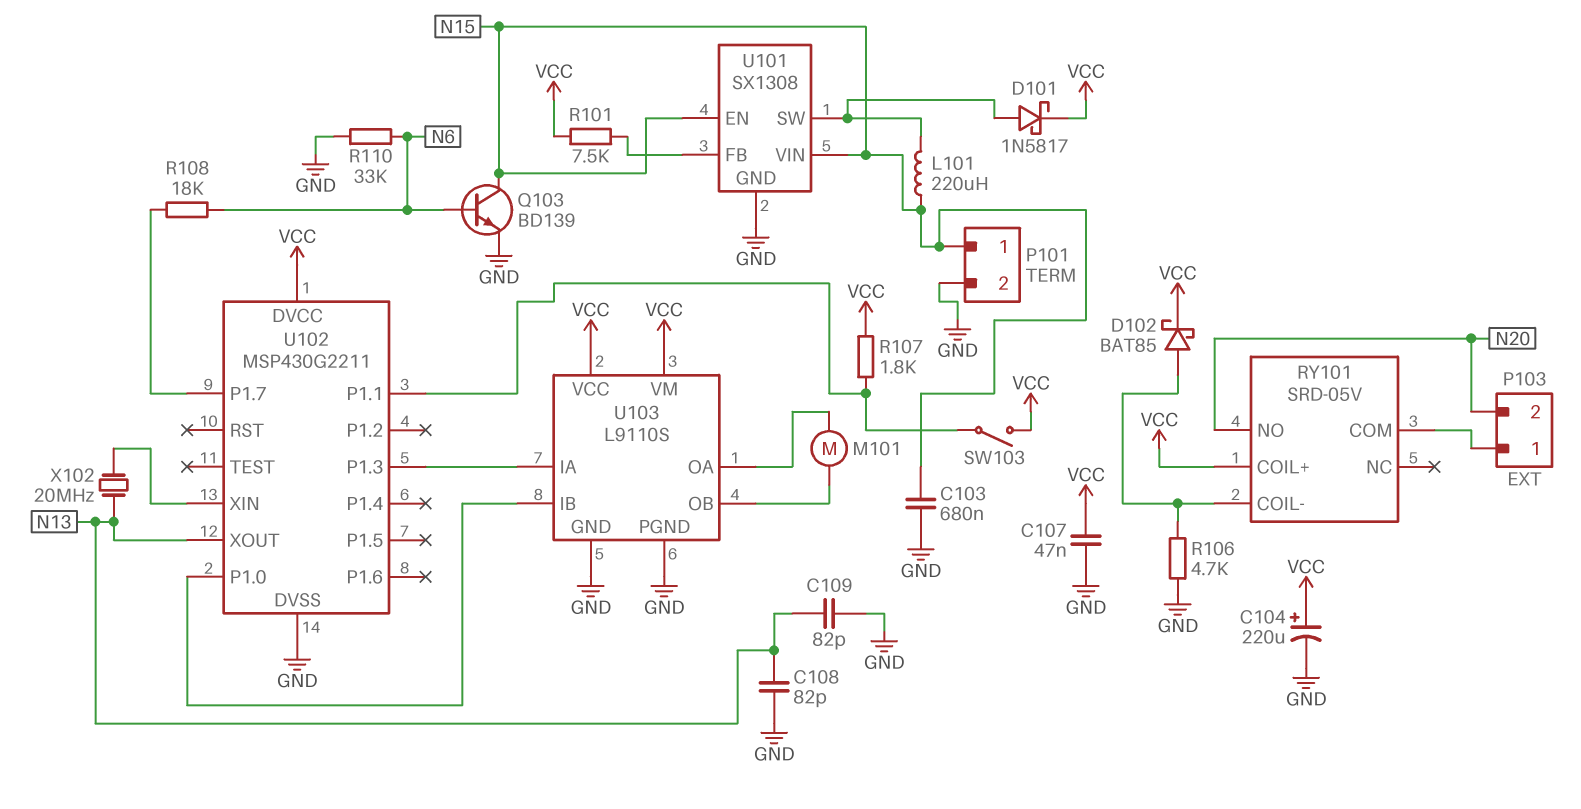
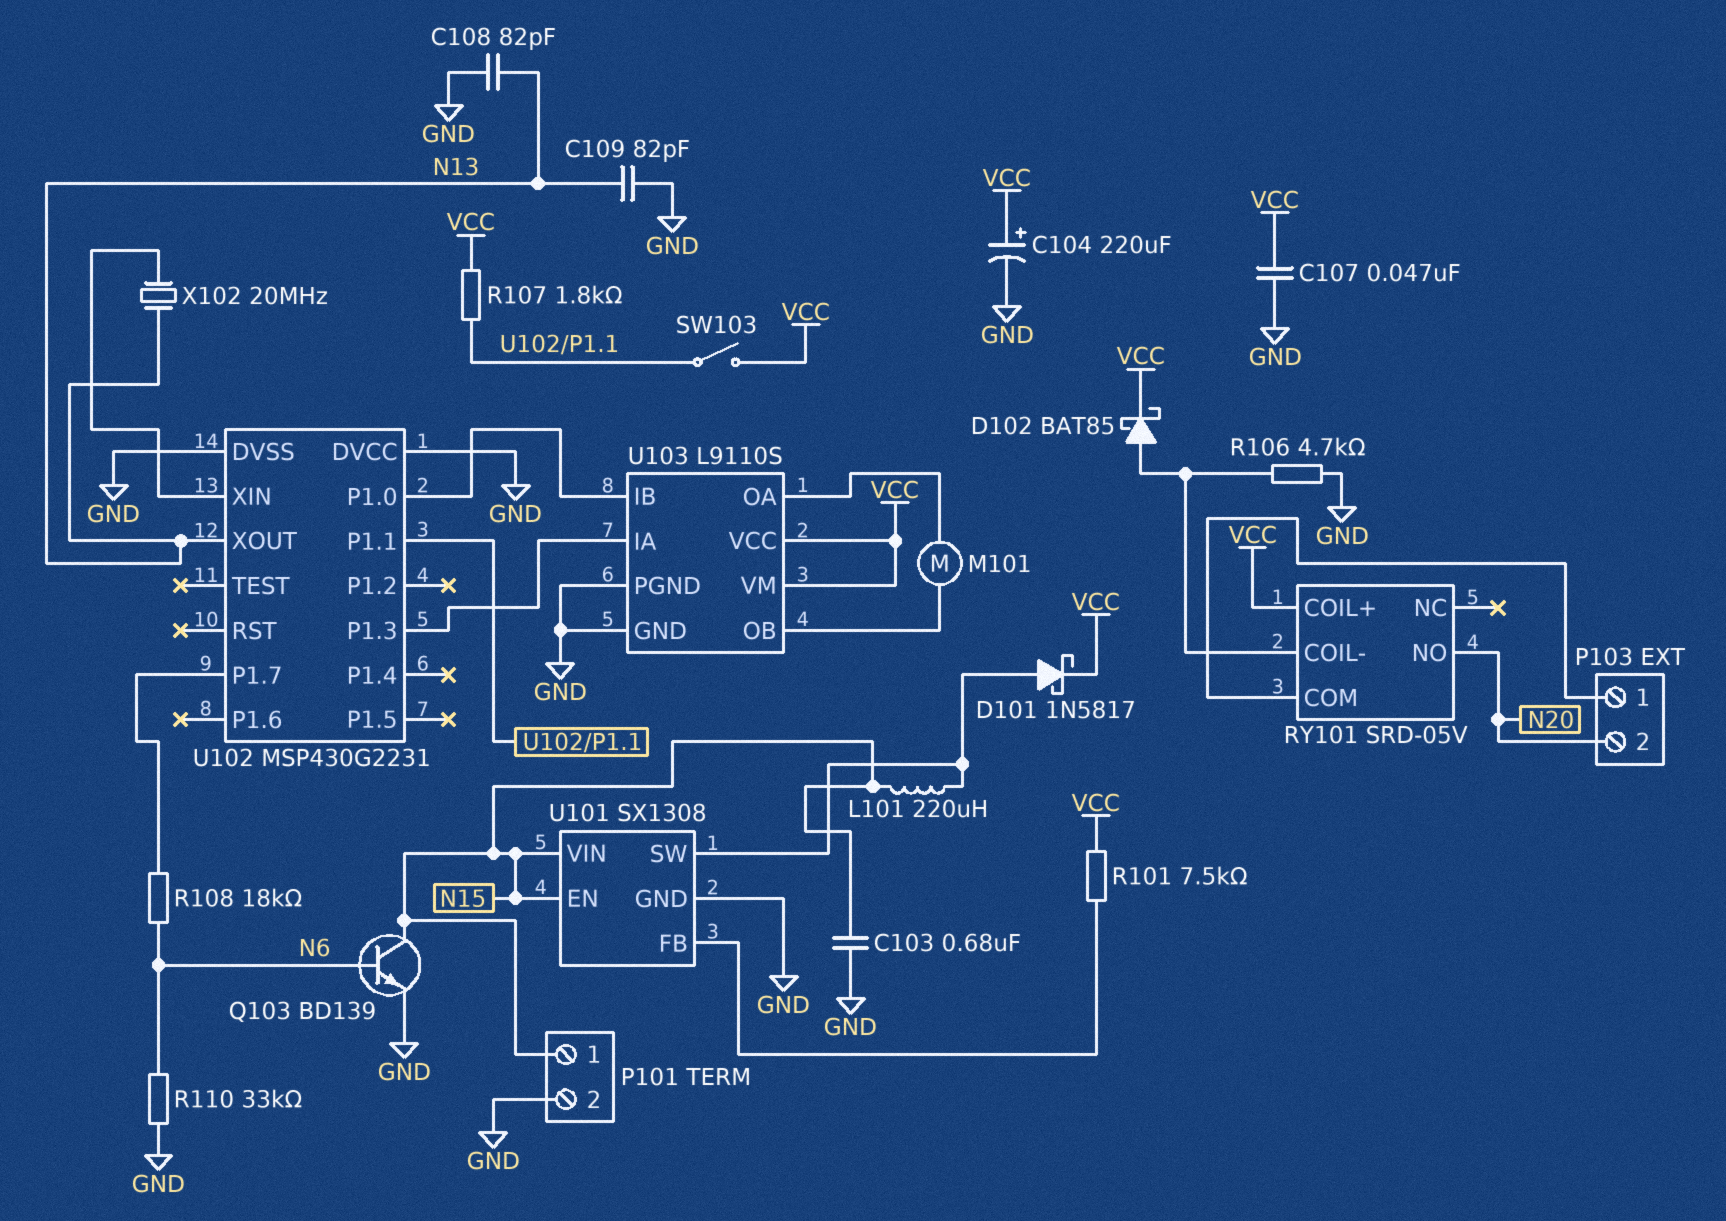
U102: MSP430G2211 -> MSP430G2231
U102 pin DVCC: VCC -> GND

